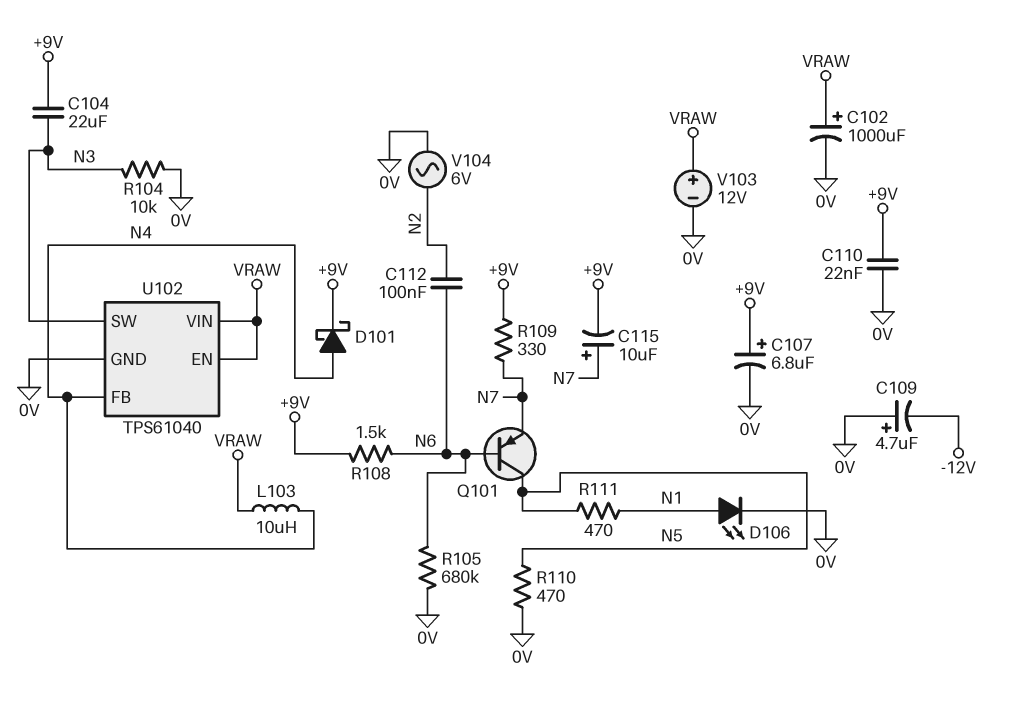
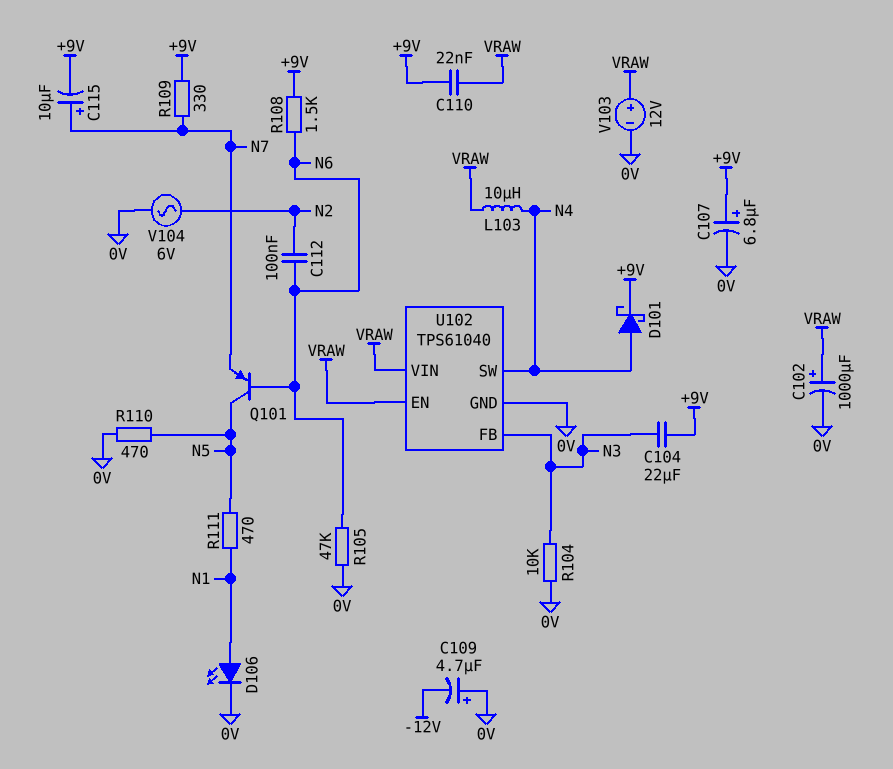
C110: 22nF (+9V, 0V) -> 22nF (+9V, VRAW)
R105: 680k (0V, N6) -> 47k (0V, N6)
U102 pin FB: N4 -> N3
U102 pin SW: N3 -> N4

